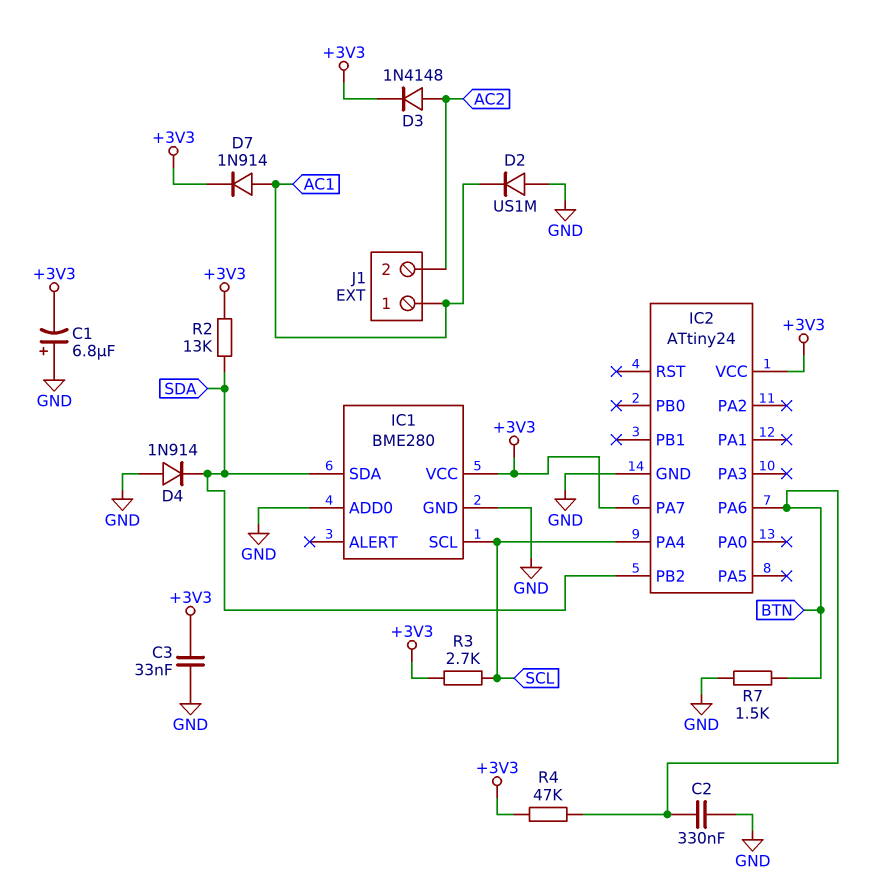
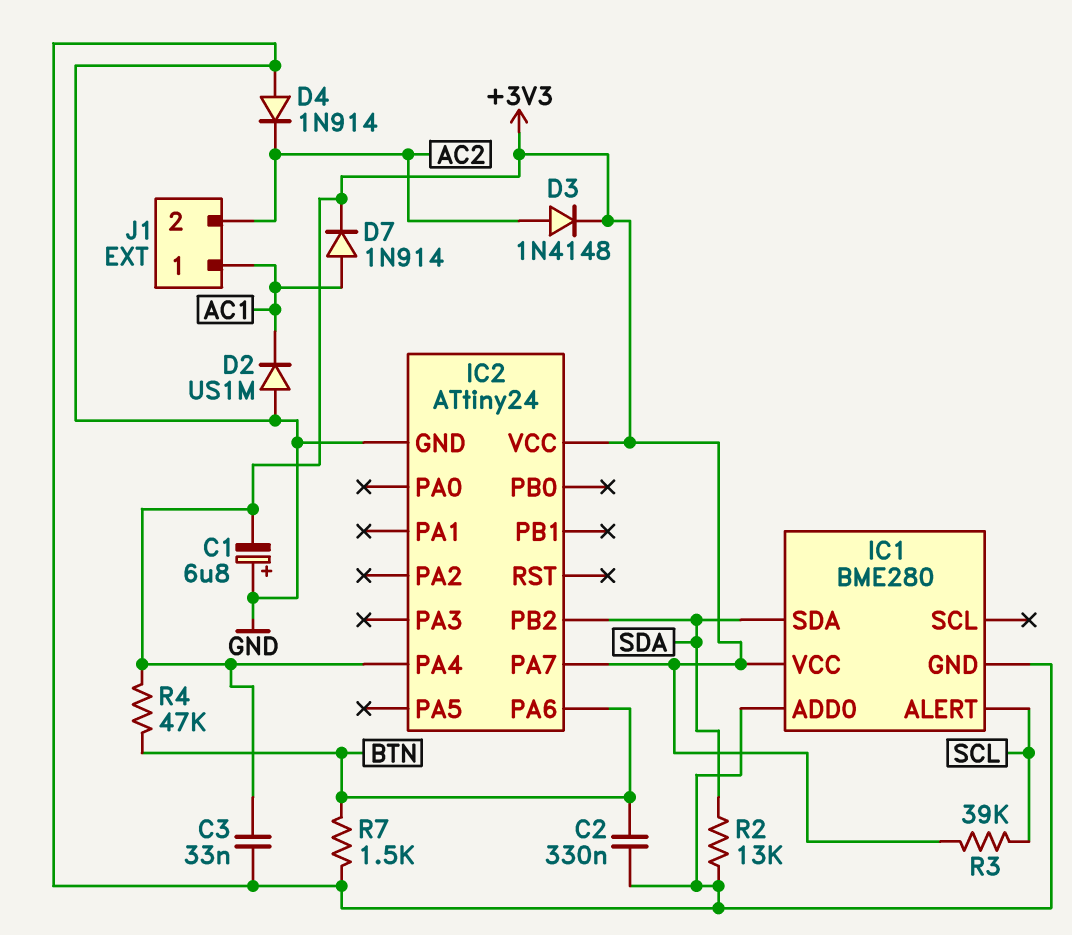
D4: diode 1N914 (A GND, K SDA) -> diode 1N914 (A GND, K AC2)
IC1 pin ALERT: none -> SCL
IC1 pin SCL: SCL -> none
IC2 pin PA4: SCL -> +3V3
R2: 13k (+3V3, SDA) -> 13k (GND, SDA)
R3: 2.7k (+3V3, SCL) -> 39k (+3V3, SCL)

